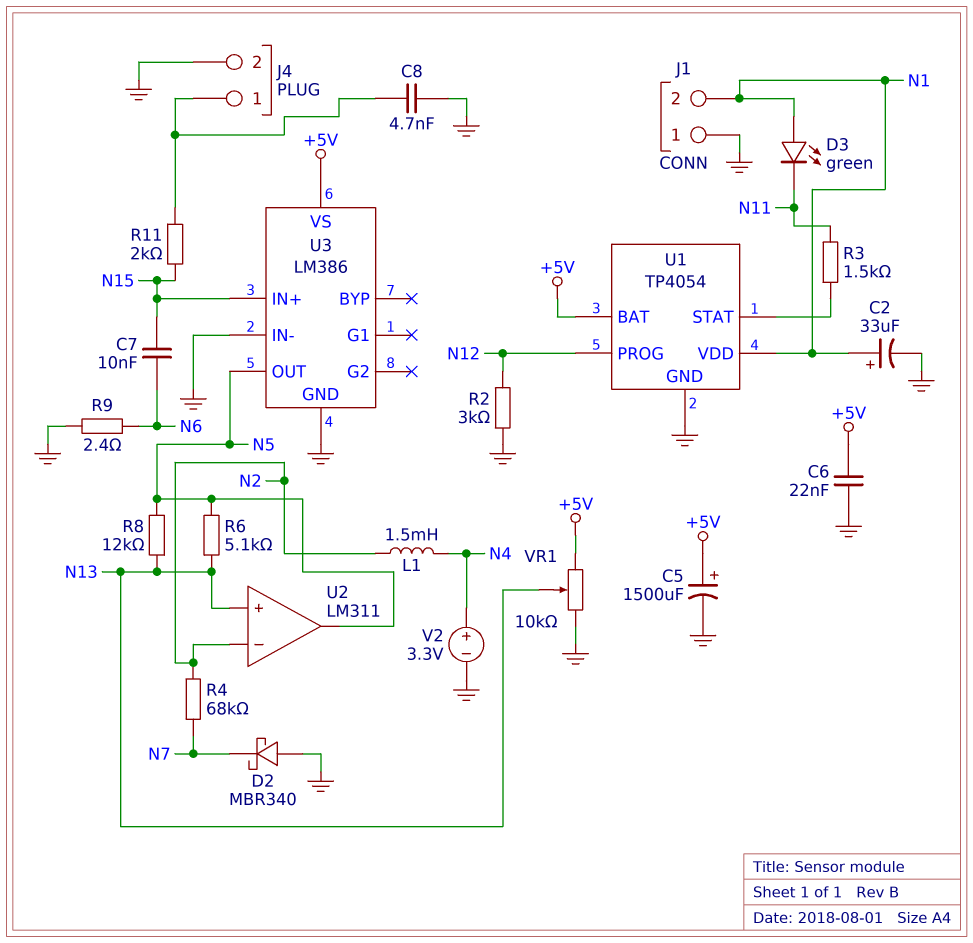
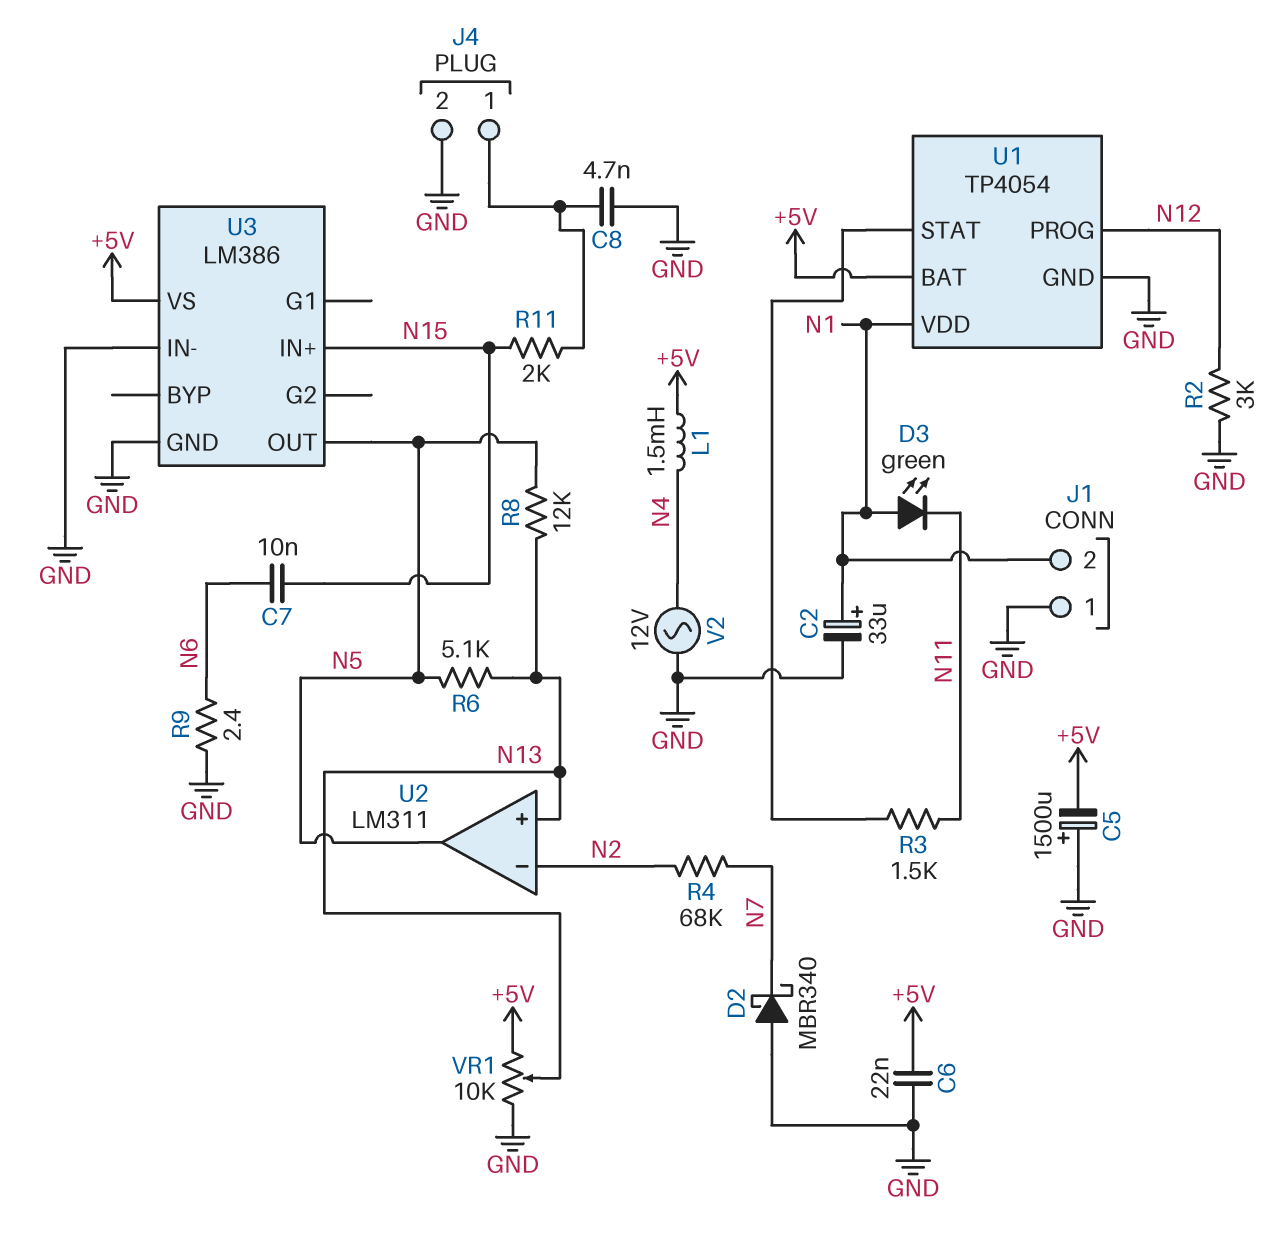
C5: 1500uF (plus +5V, minus GND) -> 1500uF (plus GND, minus +5V)
L1: 1.5mH (N2, N4) -> 1.5mH (+5V, N4)
V2: 3.3V (plus N4, minus GND) -> AC 12V (GND, N4)

